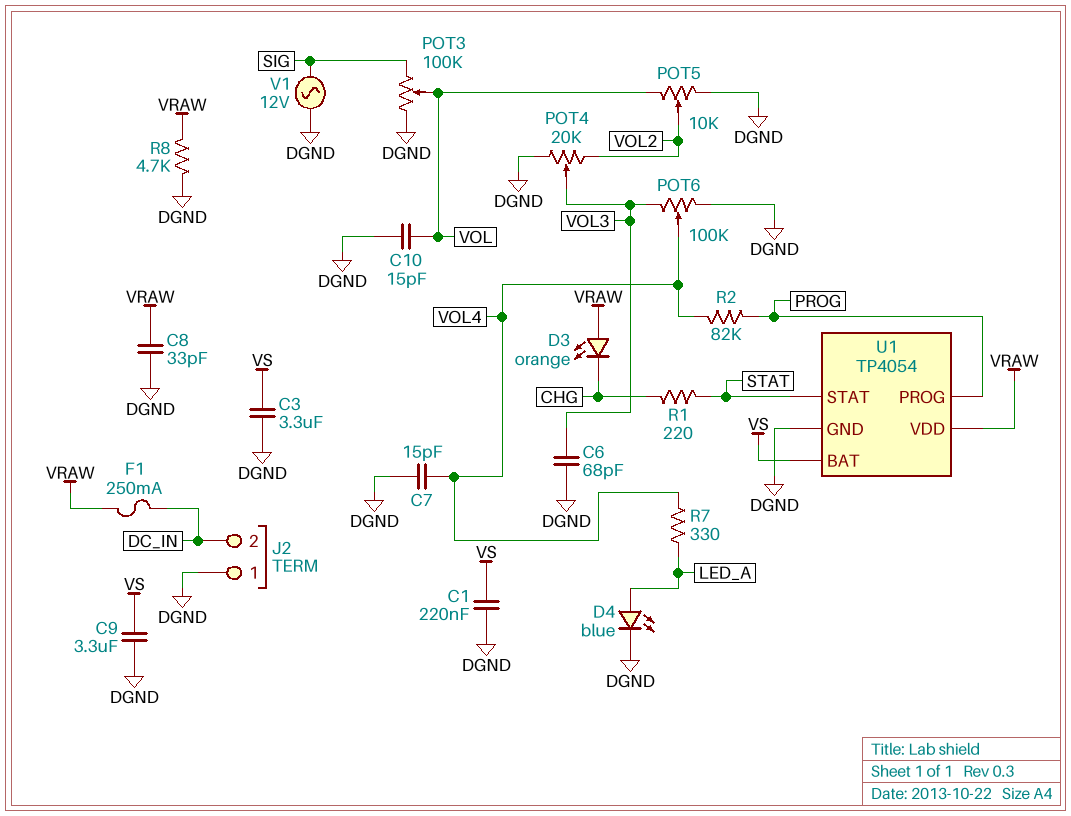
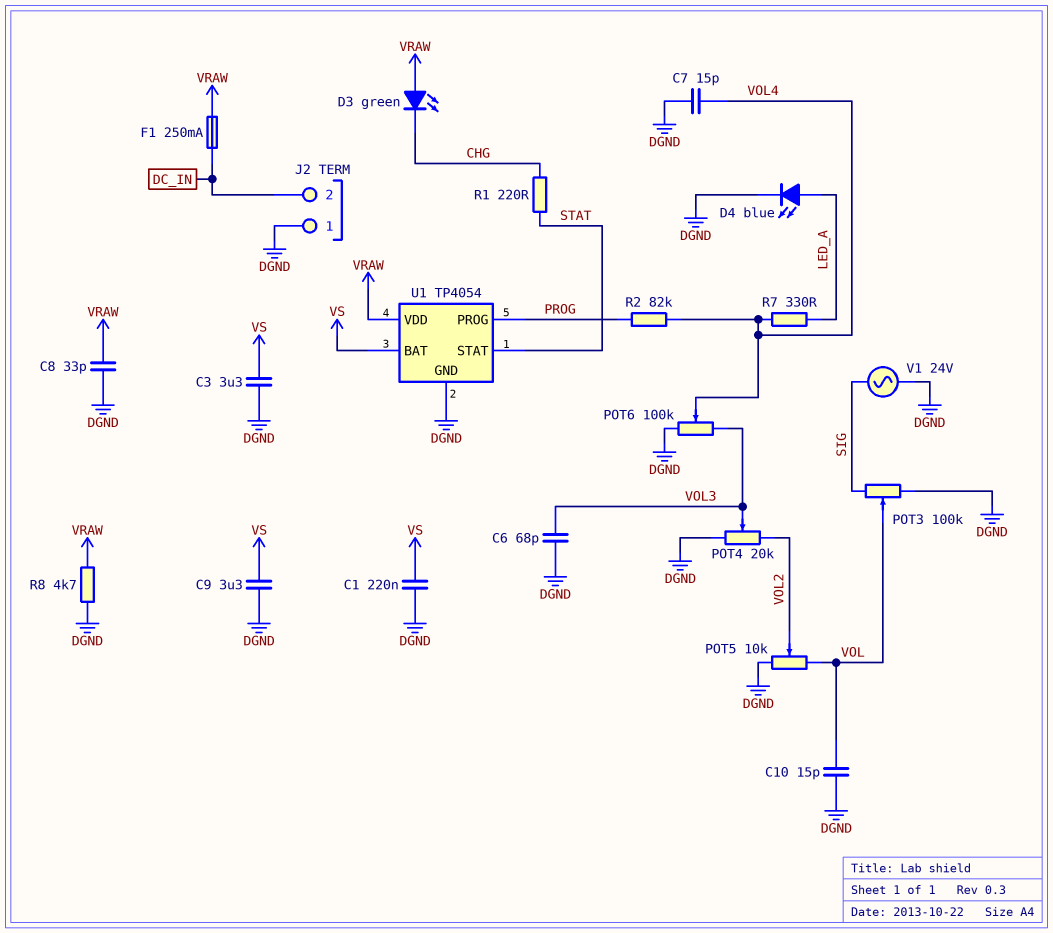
D3: LED orange (A VRAW, K CHG) -> LED green (A VRAW, K CHG)
V1: AC 12V (DGND, SIG) -> AC 24V (DGND, SIG)

